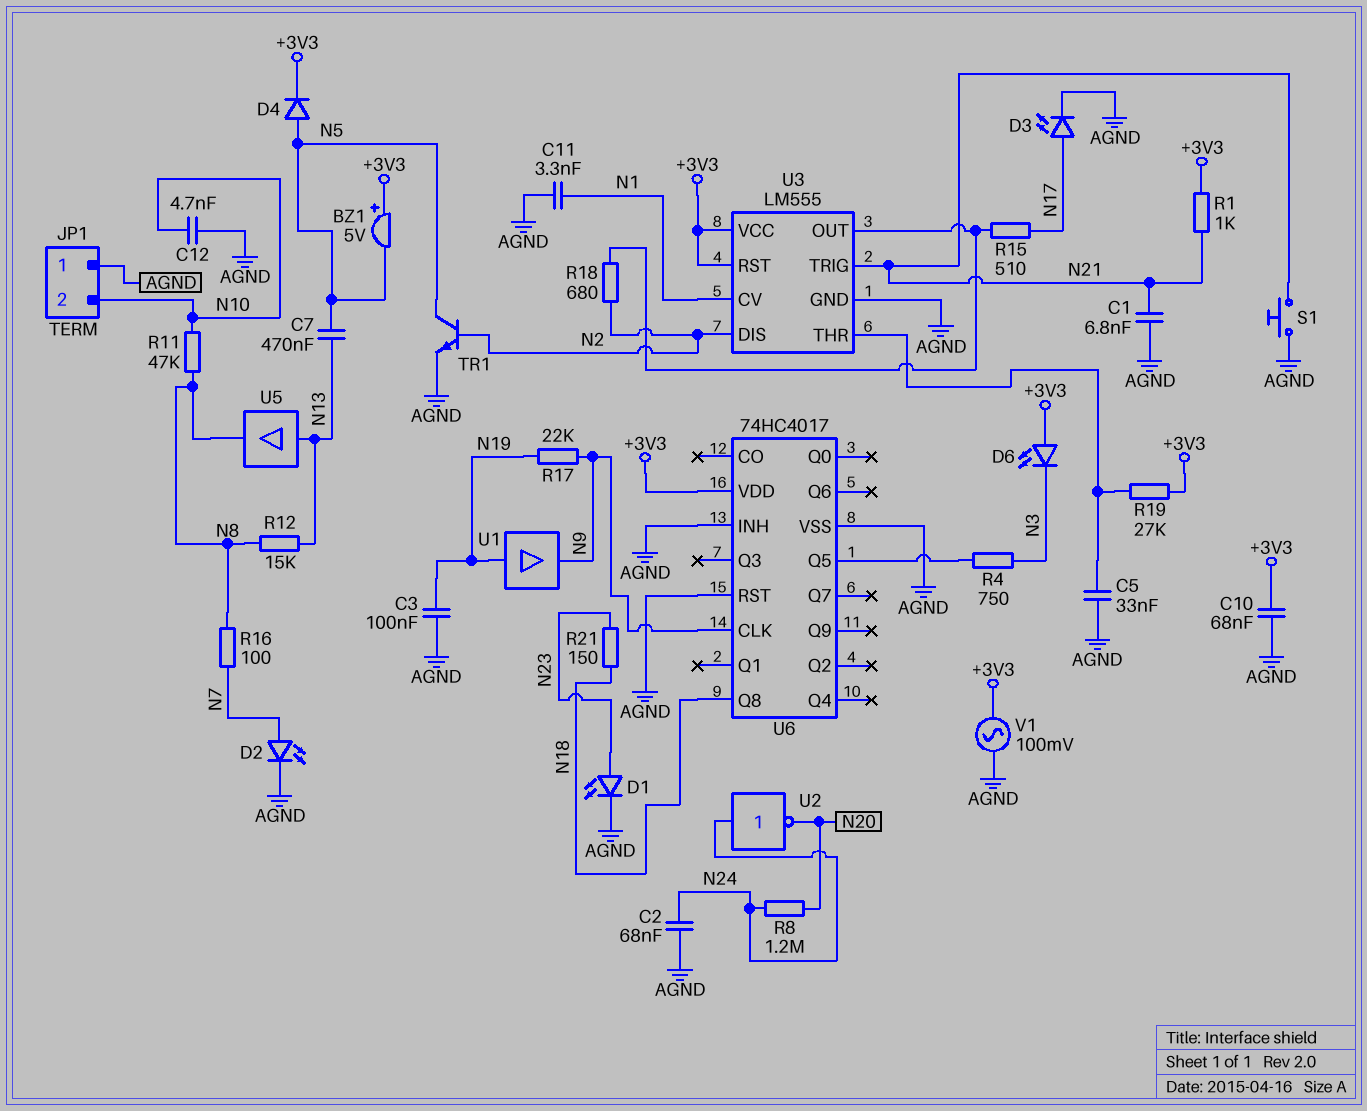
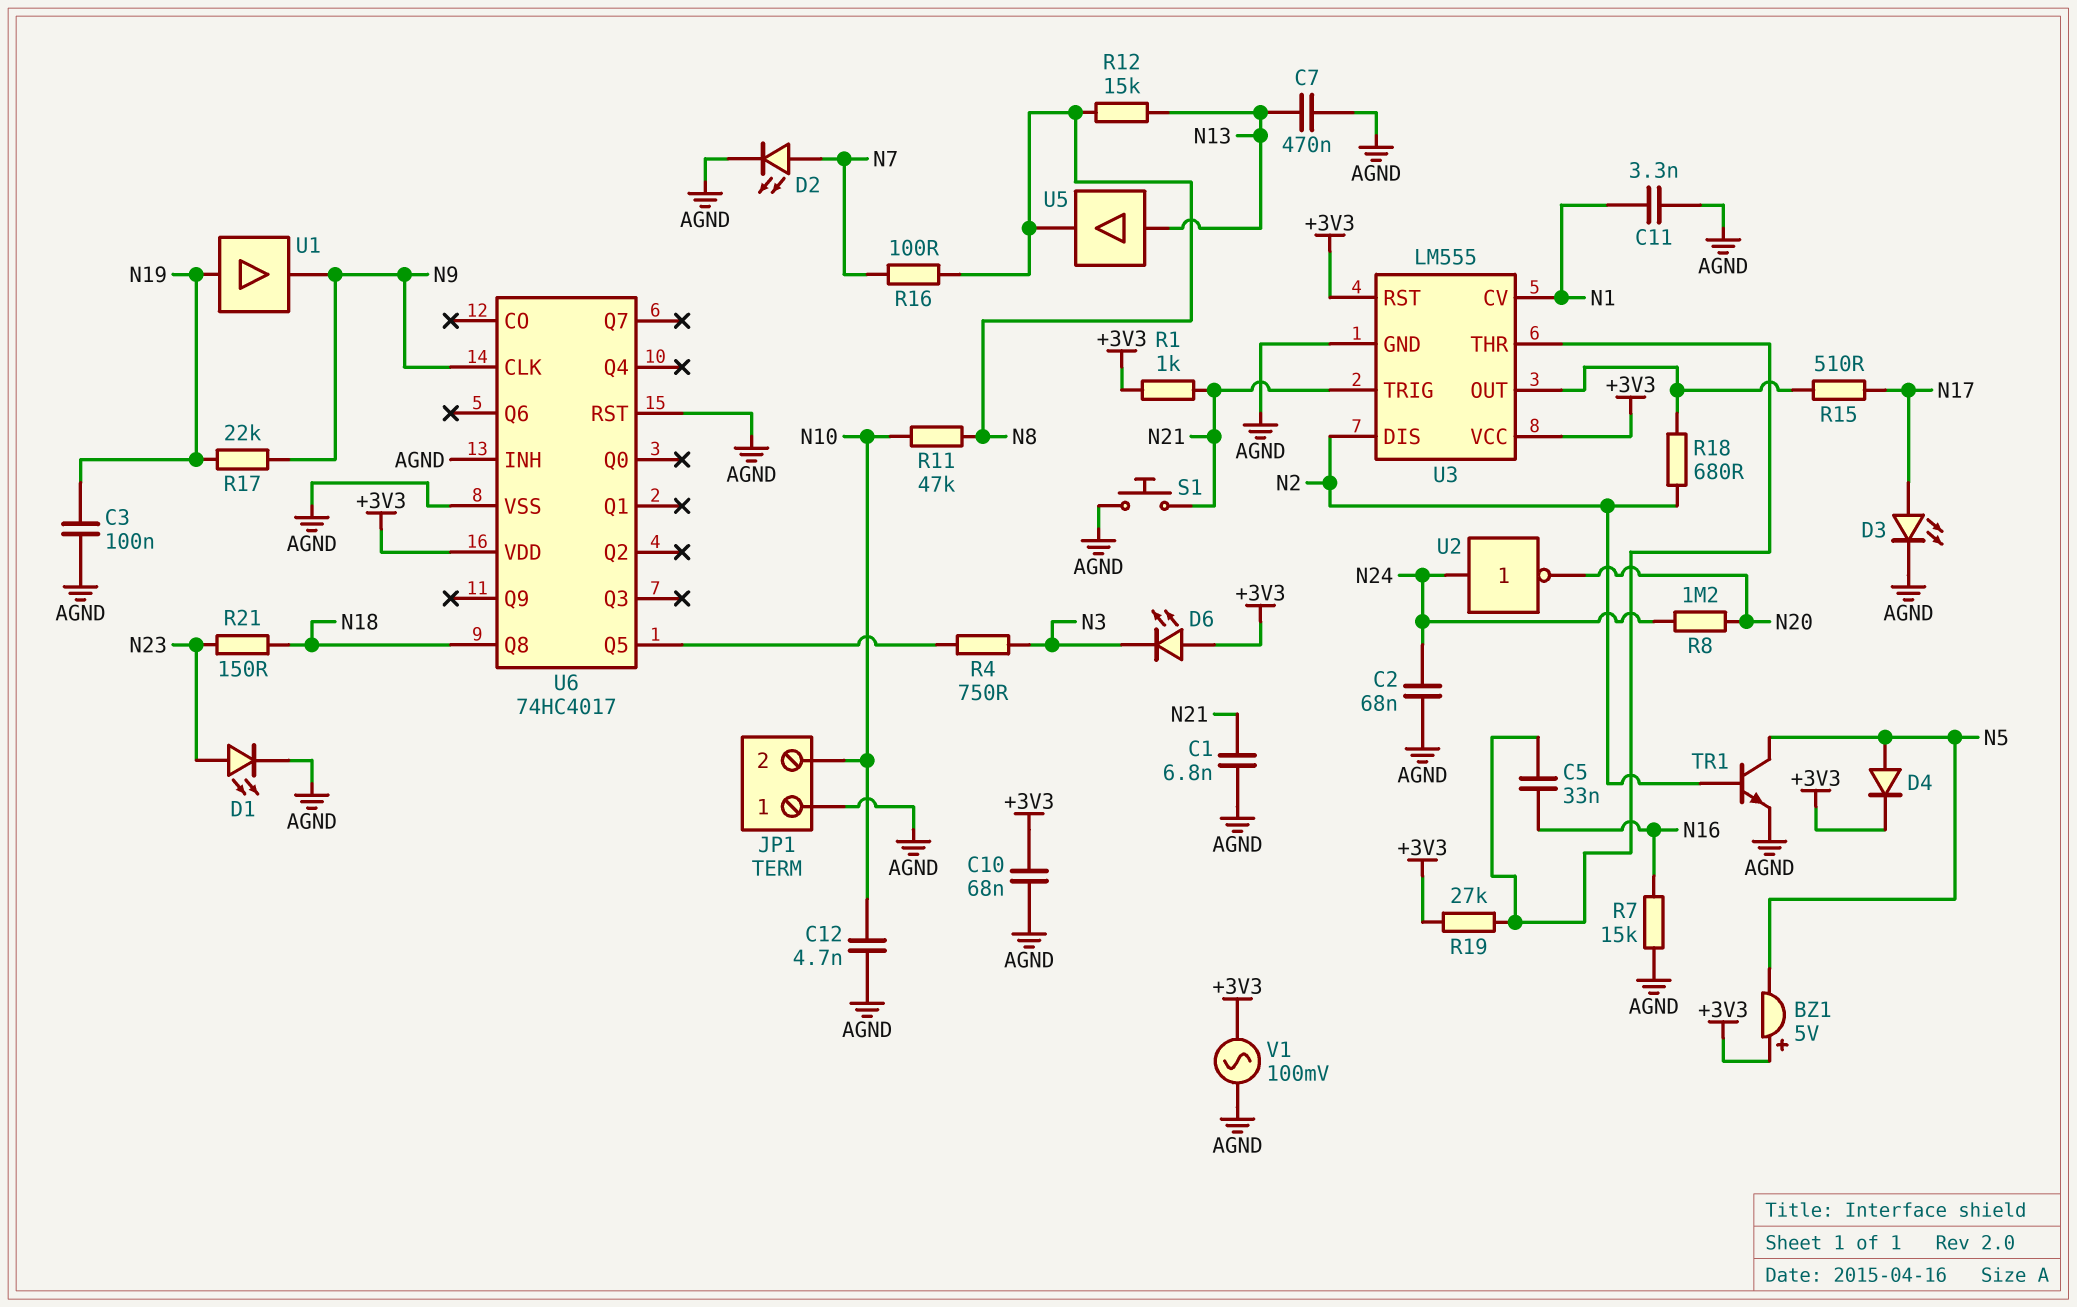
C5: 33nF (AGND, U3/THR) -> 33nF (N16, U3/THR)
C7: 470nF (N5, N13) -> 470nF (AGND, N13)
R7: none -> 15k (AGND, N16)

